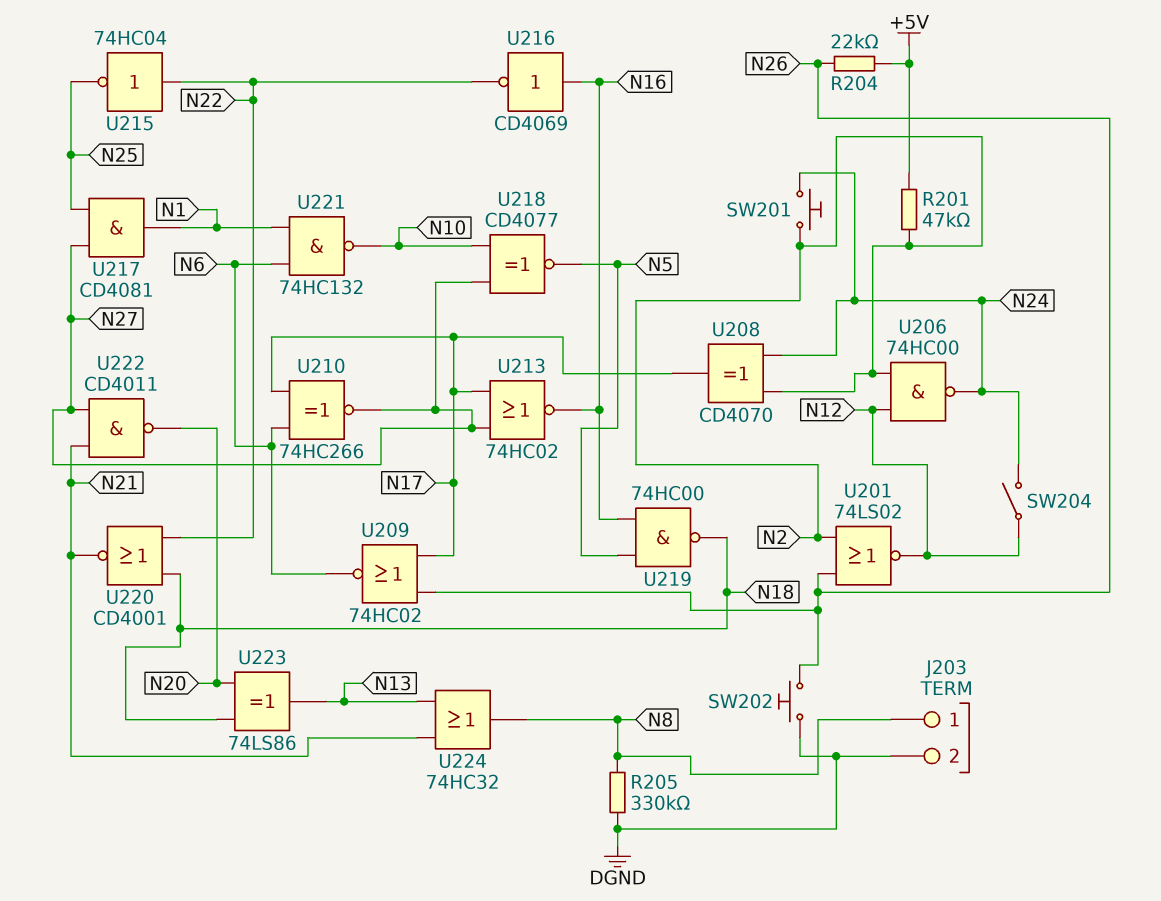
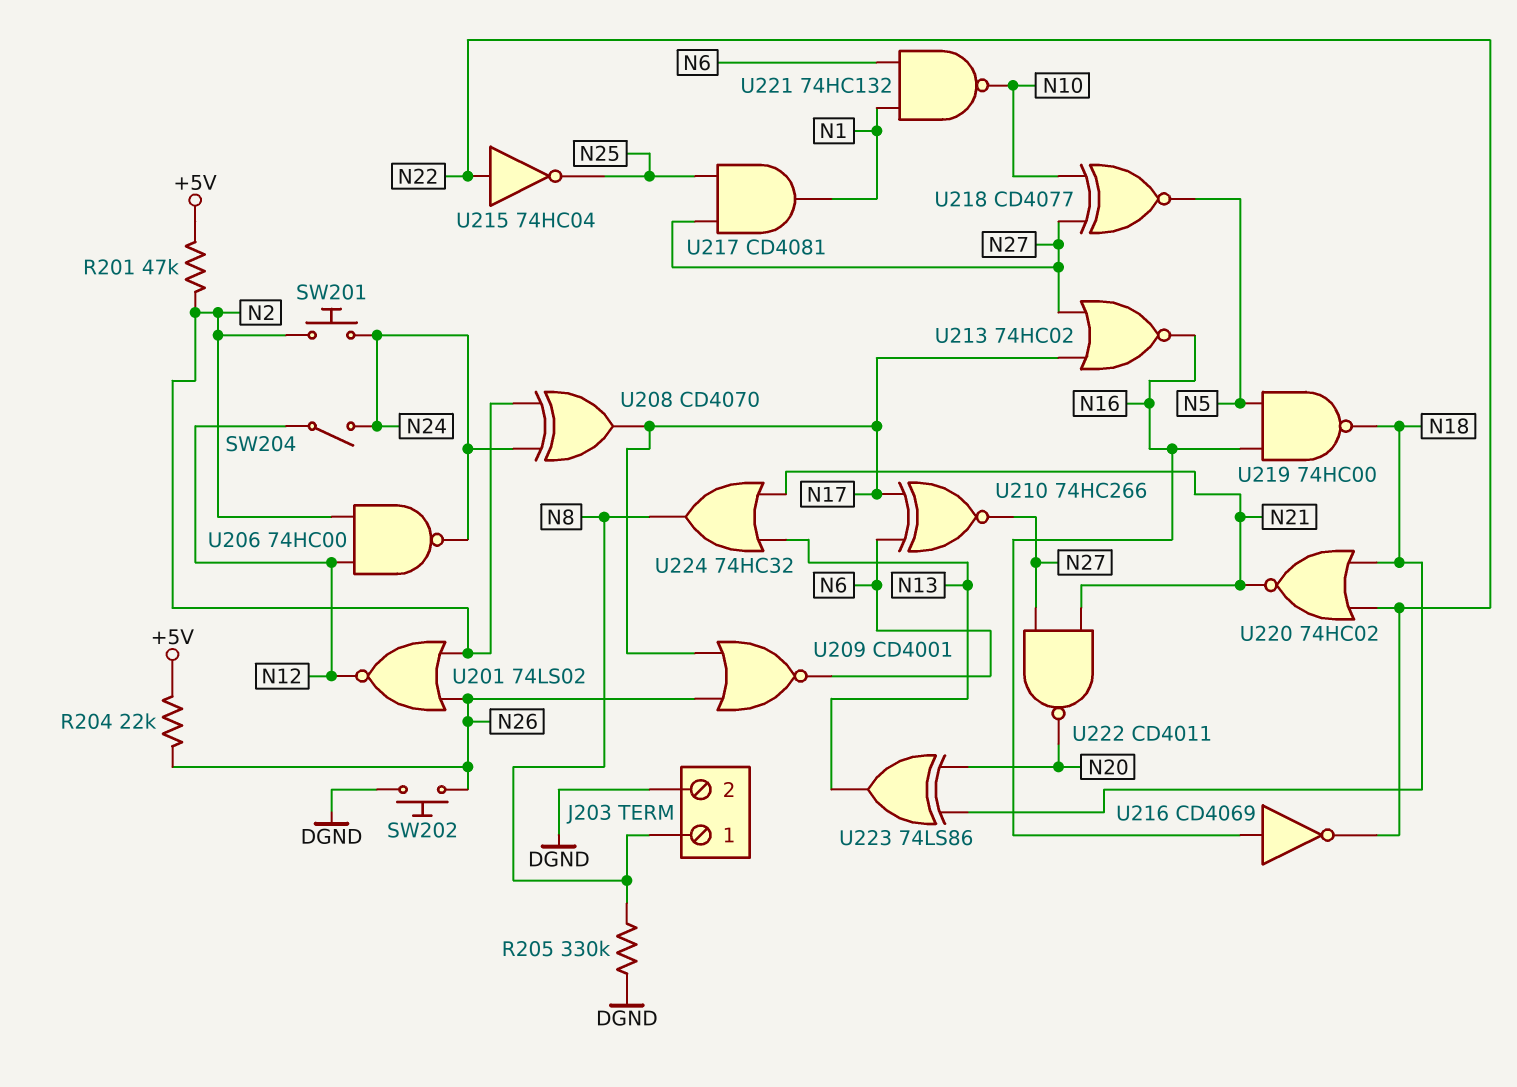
U209: NOR 74HC02 (in N17, in N26, out N6) -> NOR CD4001 (in N17, in N26, out N6)
U220: NOR CD4001 (in N18, in N22, out N21) -> NOR 74HC02 (in N18, in N22, out N21)

